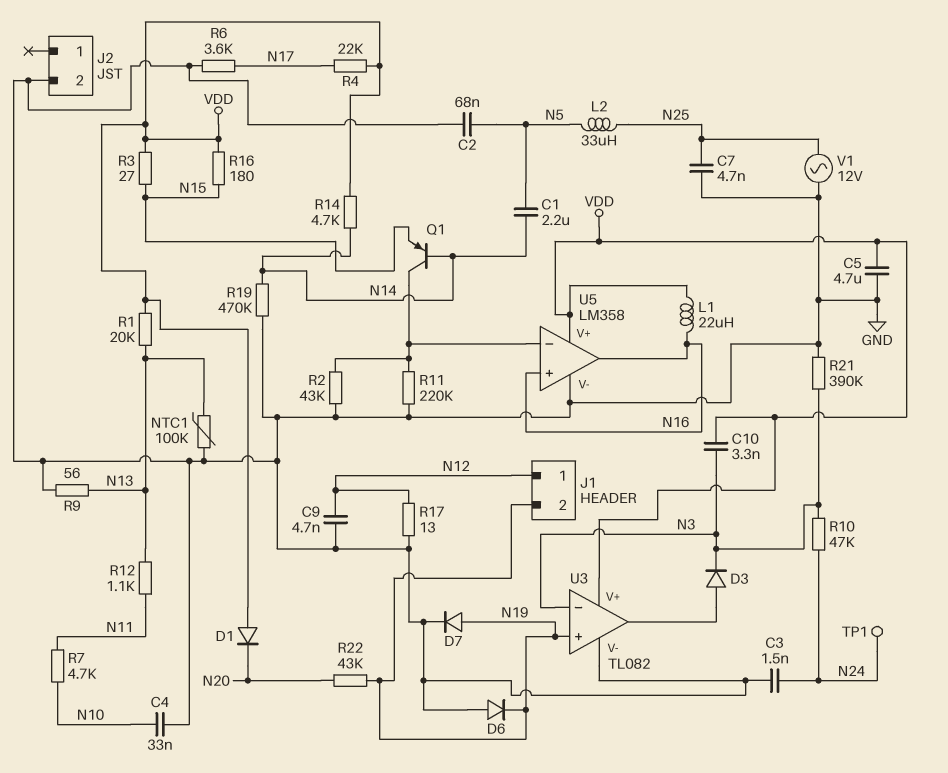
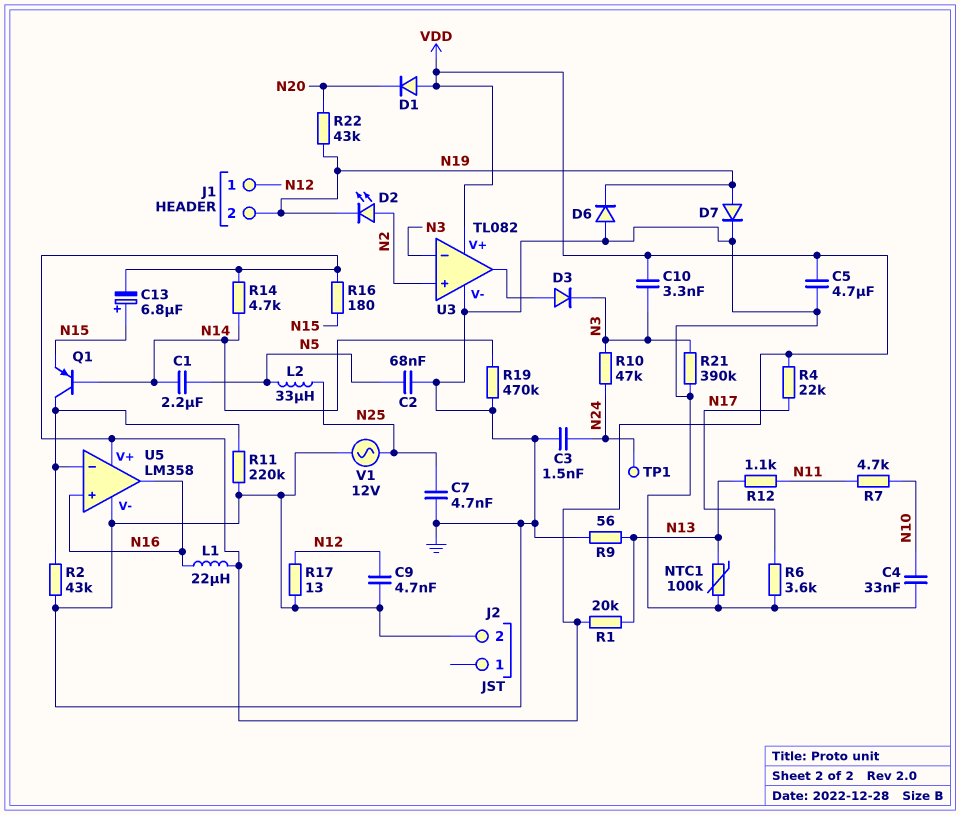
C13: none -> 6.8uF (plus N15, minus VDD)
D2: none -> LED (A N2, K N19)
R3: 27 (N15, VDD) -> none
U3 pin in+: N19 -> N2

